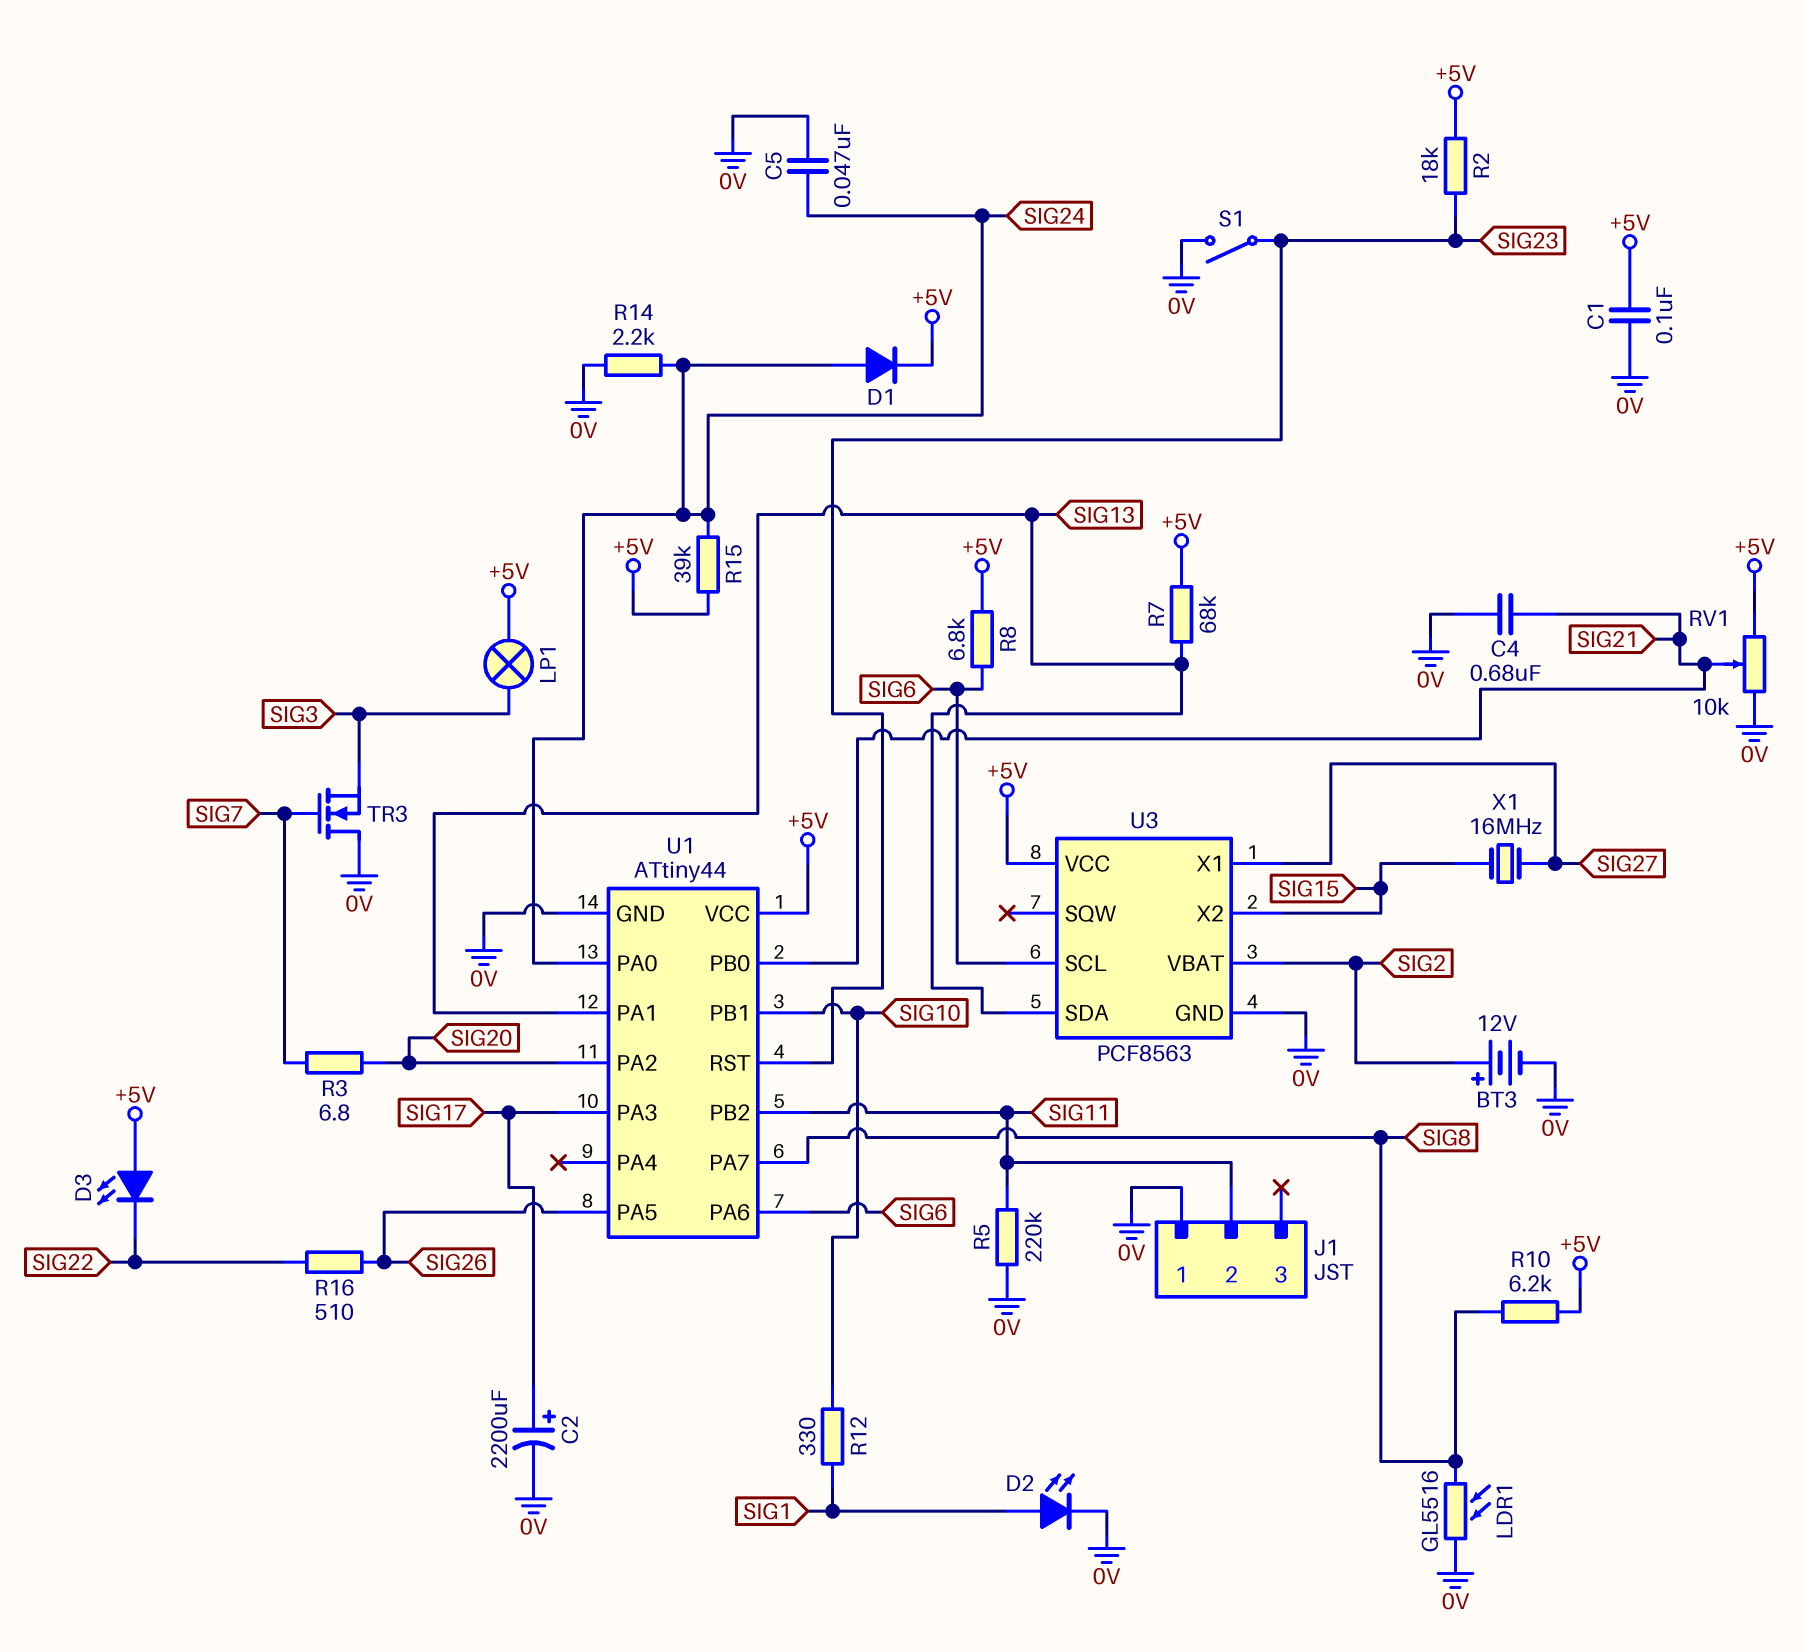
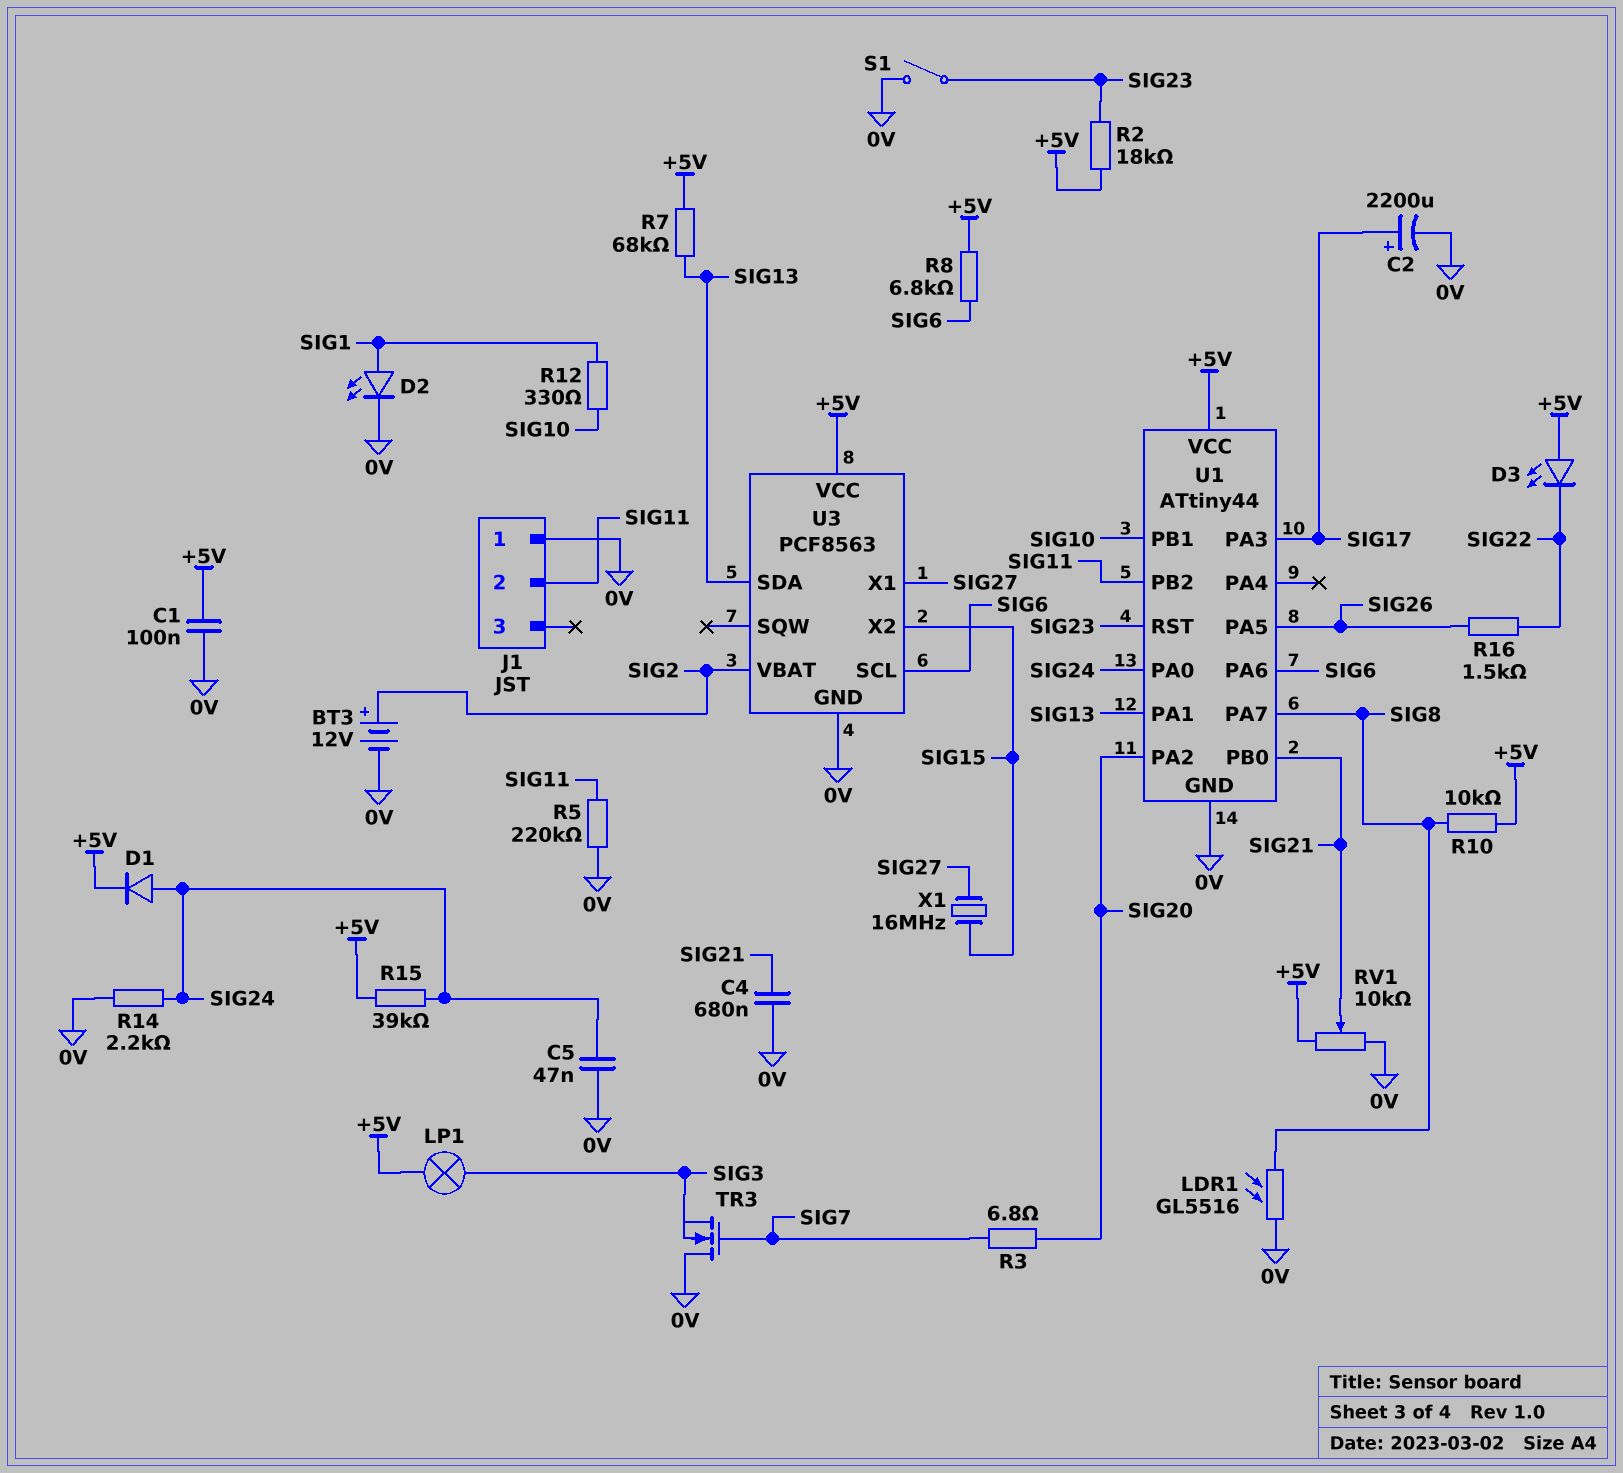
R10: 6.2k (+5V, SIG8) -> 10k (+5V, SIG8)
R16: 510 (SIG22, SIG26) -> 1.5k (SIG22, SIG26)

